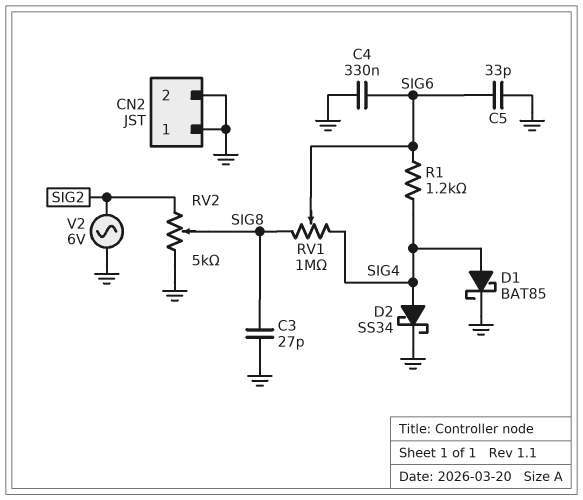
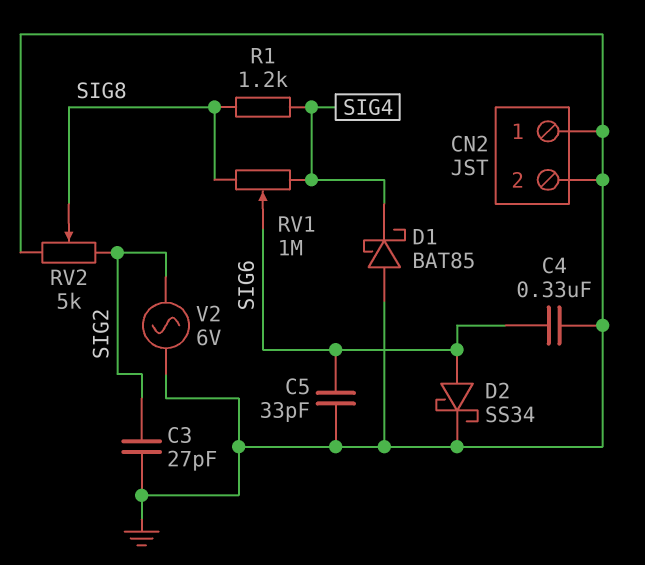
C3: 27pF (GND, SIG8) -> 27pF (GND, SIG2)
D1: schottky BAT85 (A SIG4, K GND) -> schottky BAT85 (A GND, K SIG4)
D2: schottky SS34 (A SIG4, K GND) -> schottky SS34 (A SIG6, K GND)
R1: 1.2k (SIG4, SIG6) -> 1.2k (SIG4, SIG8)

